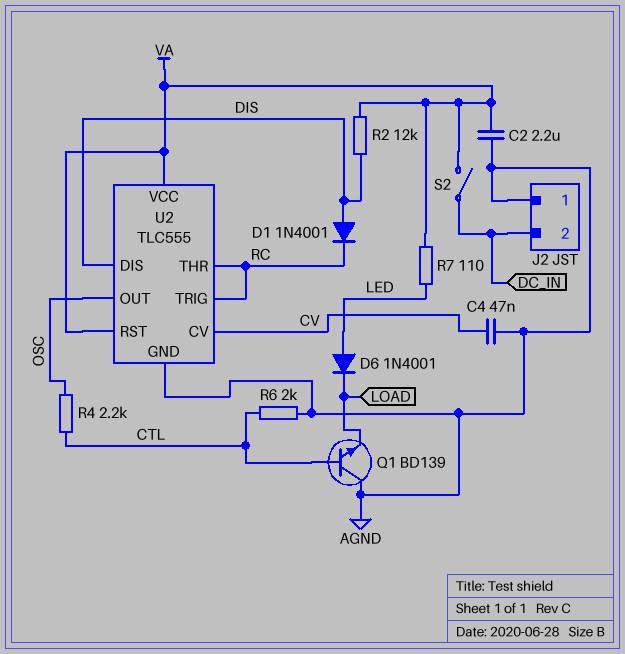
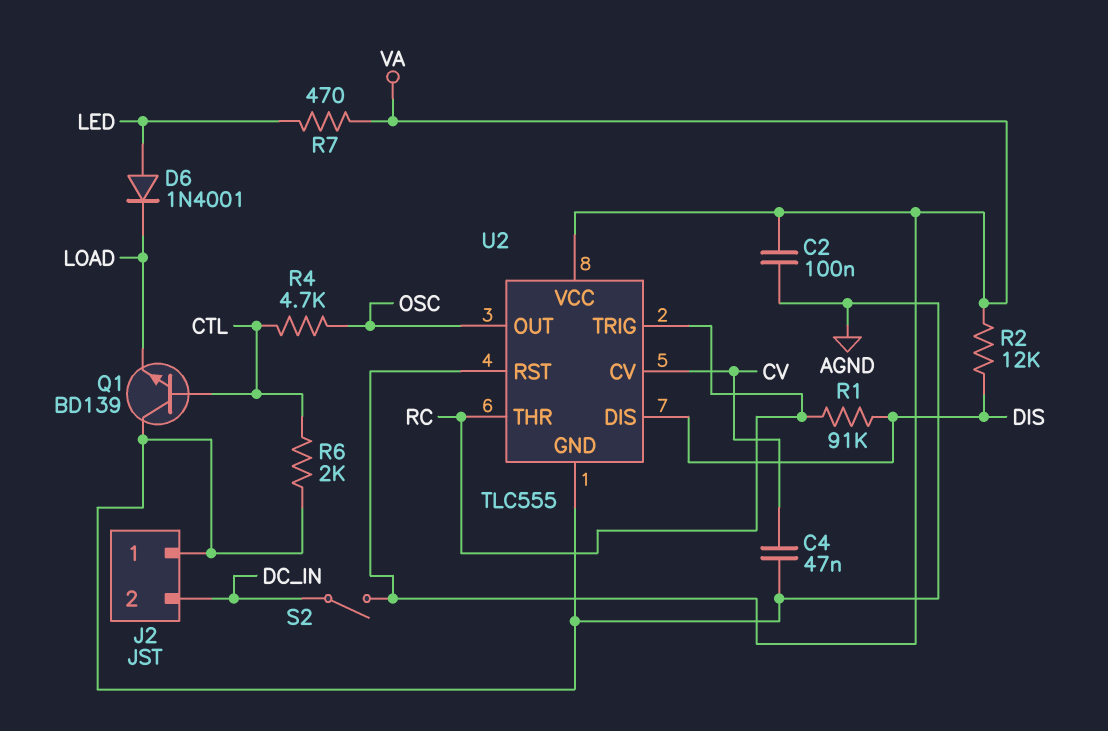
C2: 2.2uF (AGND, VA) -> 100nF (AGND, VA)
D1: diode 1N4001 (A DIS, K RC) -> none
R1: none -> 91k (DIS, RC)
R4: 2.2k (CTL, OSC) -> 4.7k (CTL, OSC)
R7: 110 (LED, VA) -> 470 (LED, VA)

